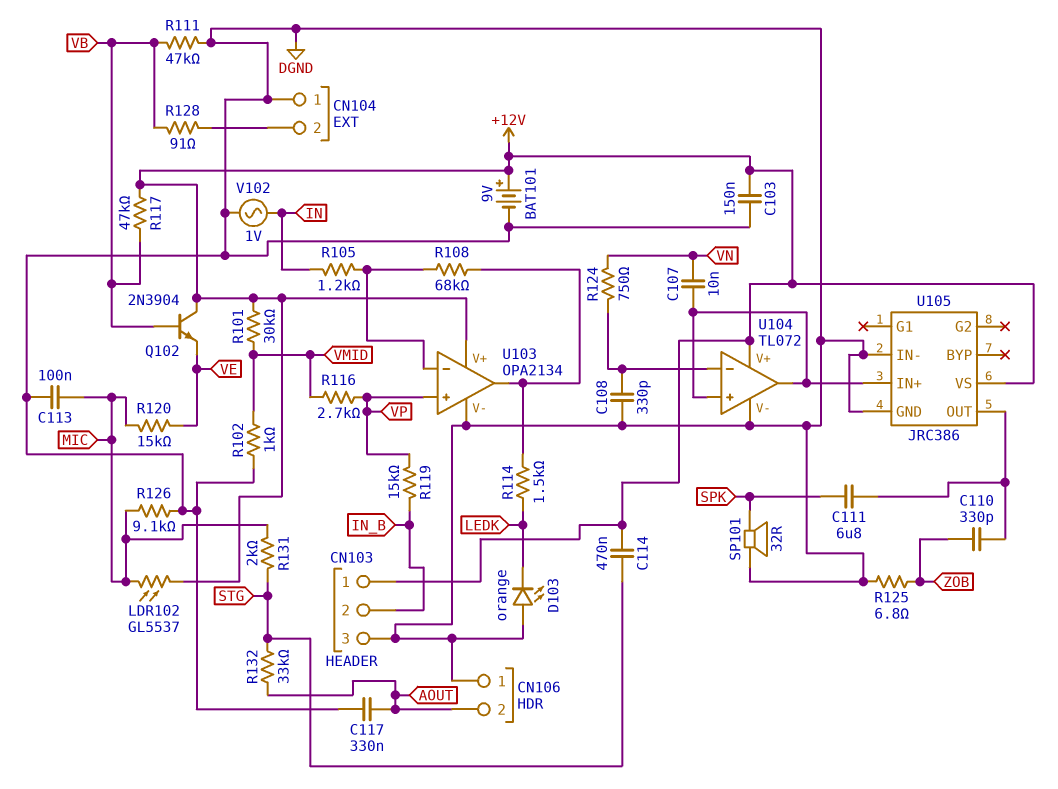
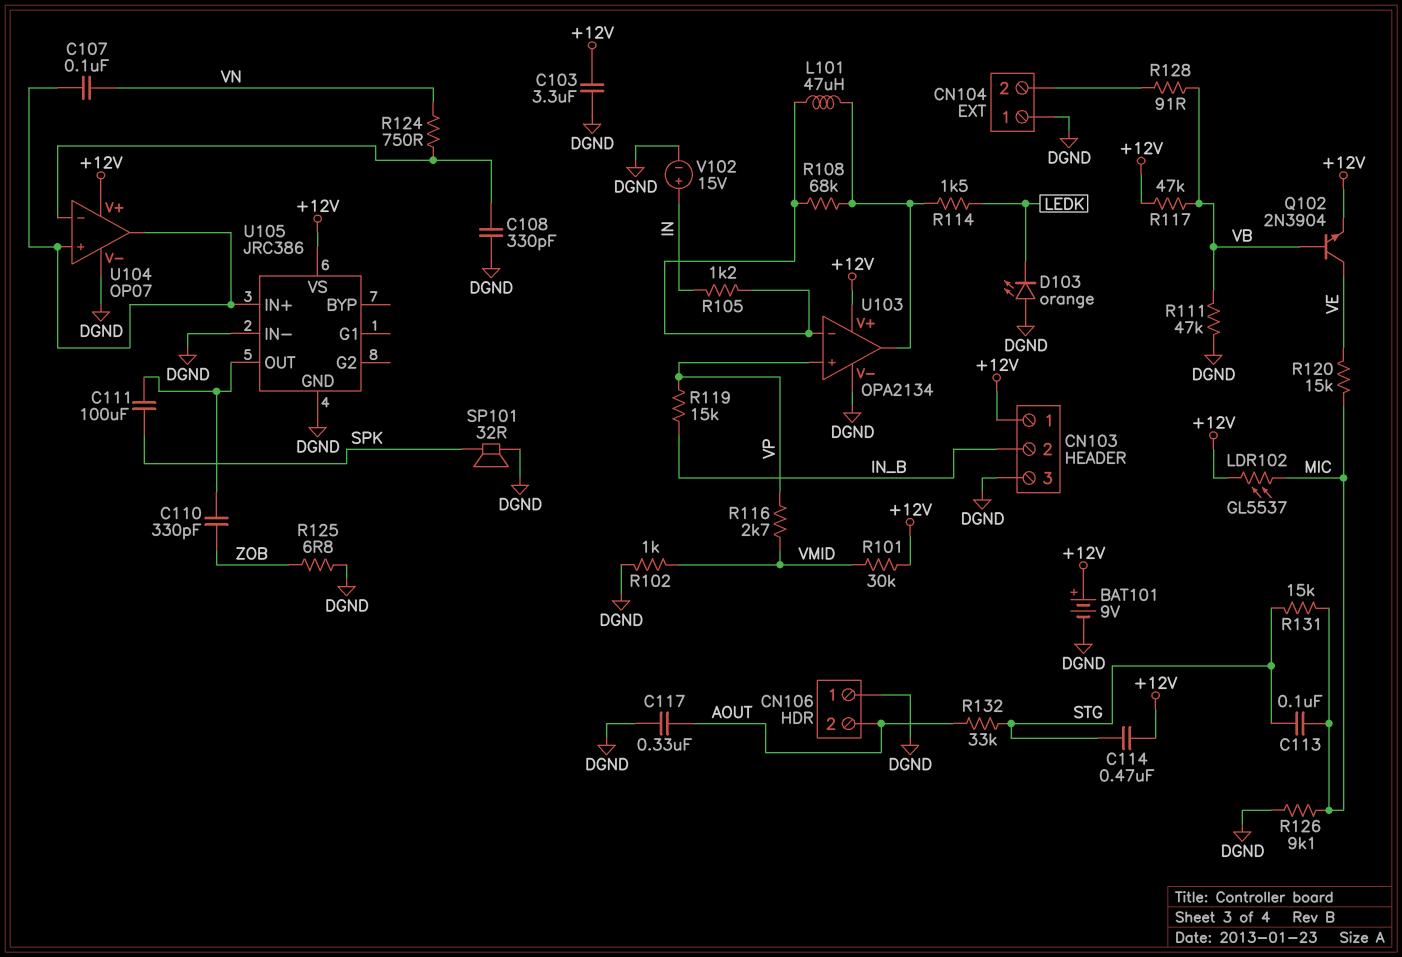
C103: 150nF (+12V, DGND) -> 3.3uF (+12V, DGND)
C107: 10nF (U104/in+, VN) -> 100nF (U104/in+, VN)
C111: 6.8uF (SPK, U105/OUT) -> 100uF (SPK, U105/OUT)
C113: 100nF (DGND, MIC) -> 100nF (MIC, STG)
L101: none -> 47uH (U103/in-, U103/out)
Q102: NPN 2N3904 (B VB, C +12V, E VE) -> NPN 2N3904 (B VB, C VE, E +12V)
R131: 2k (MIC, STG) -> 15k (MIC, STG)
U104: TL072 -> OP07
V102: AC 1V (DGND, IN) -> 15V (plus IN, minus DGND)

